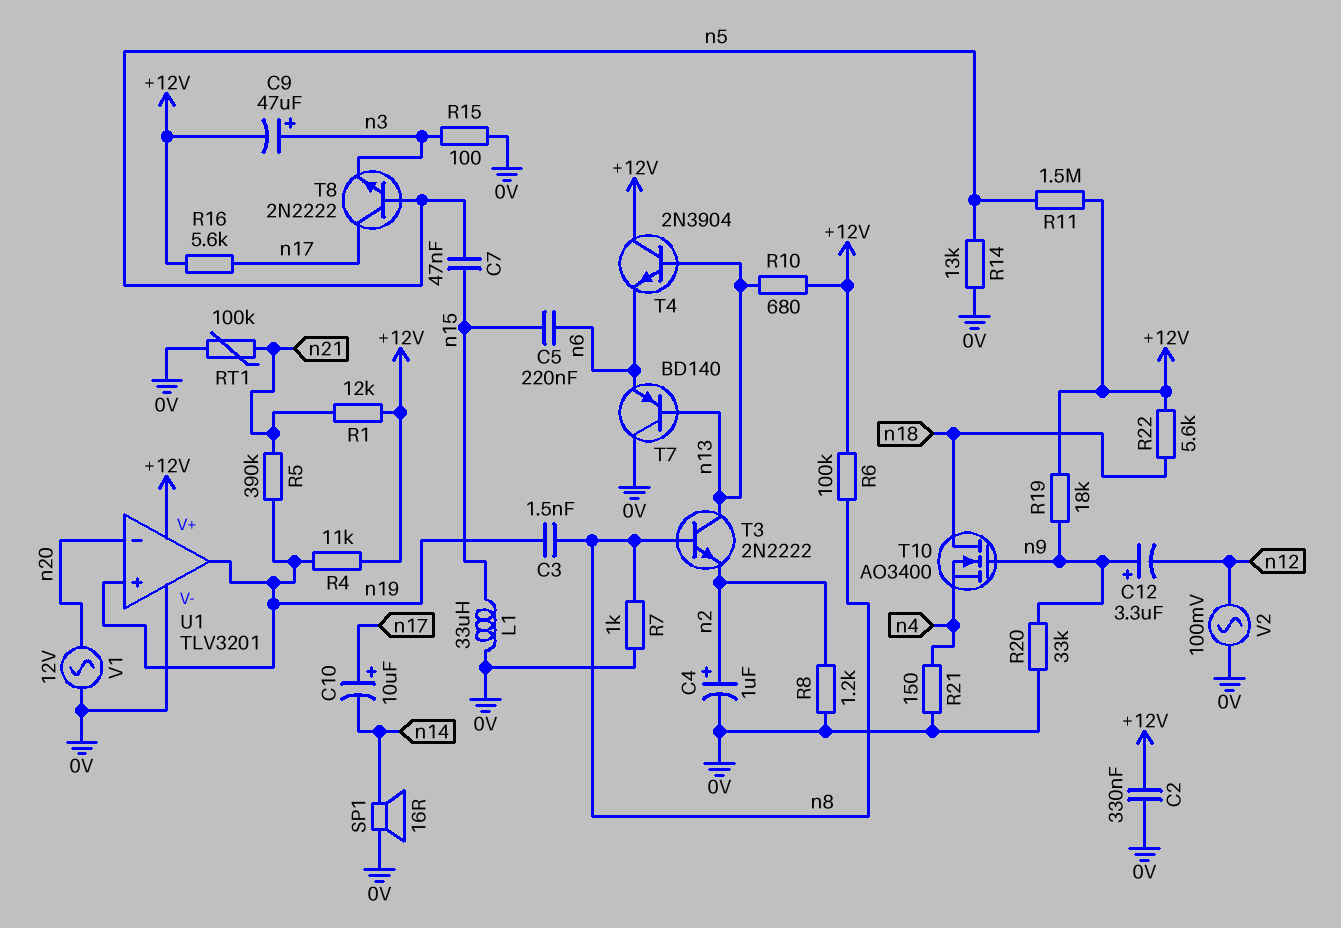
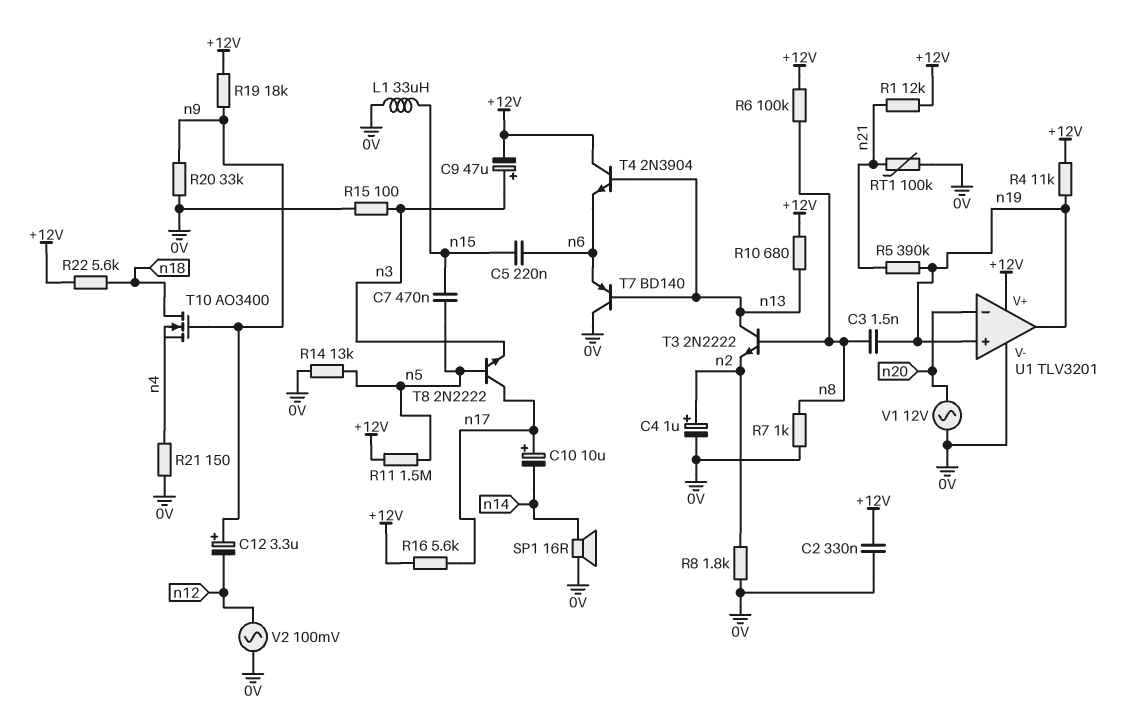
C7: 47nF (n5, n15) -> 470nF (n5, n15)
R8: 1.2k (0V, n2) -> 1.8k (0V, n2)

